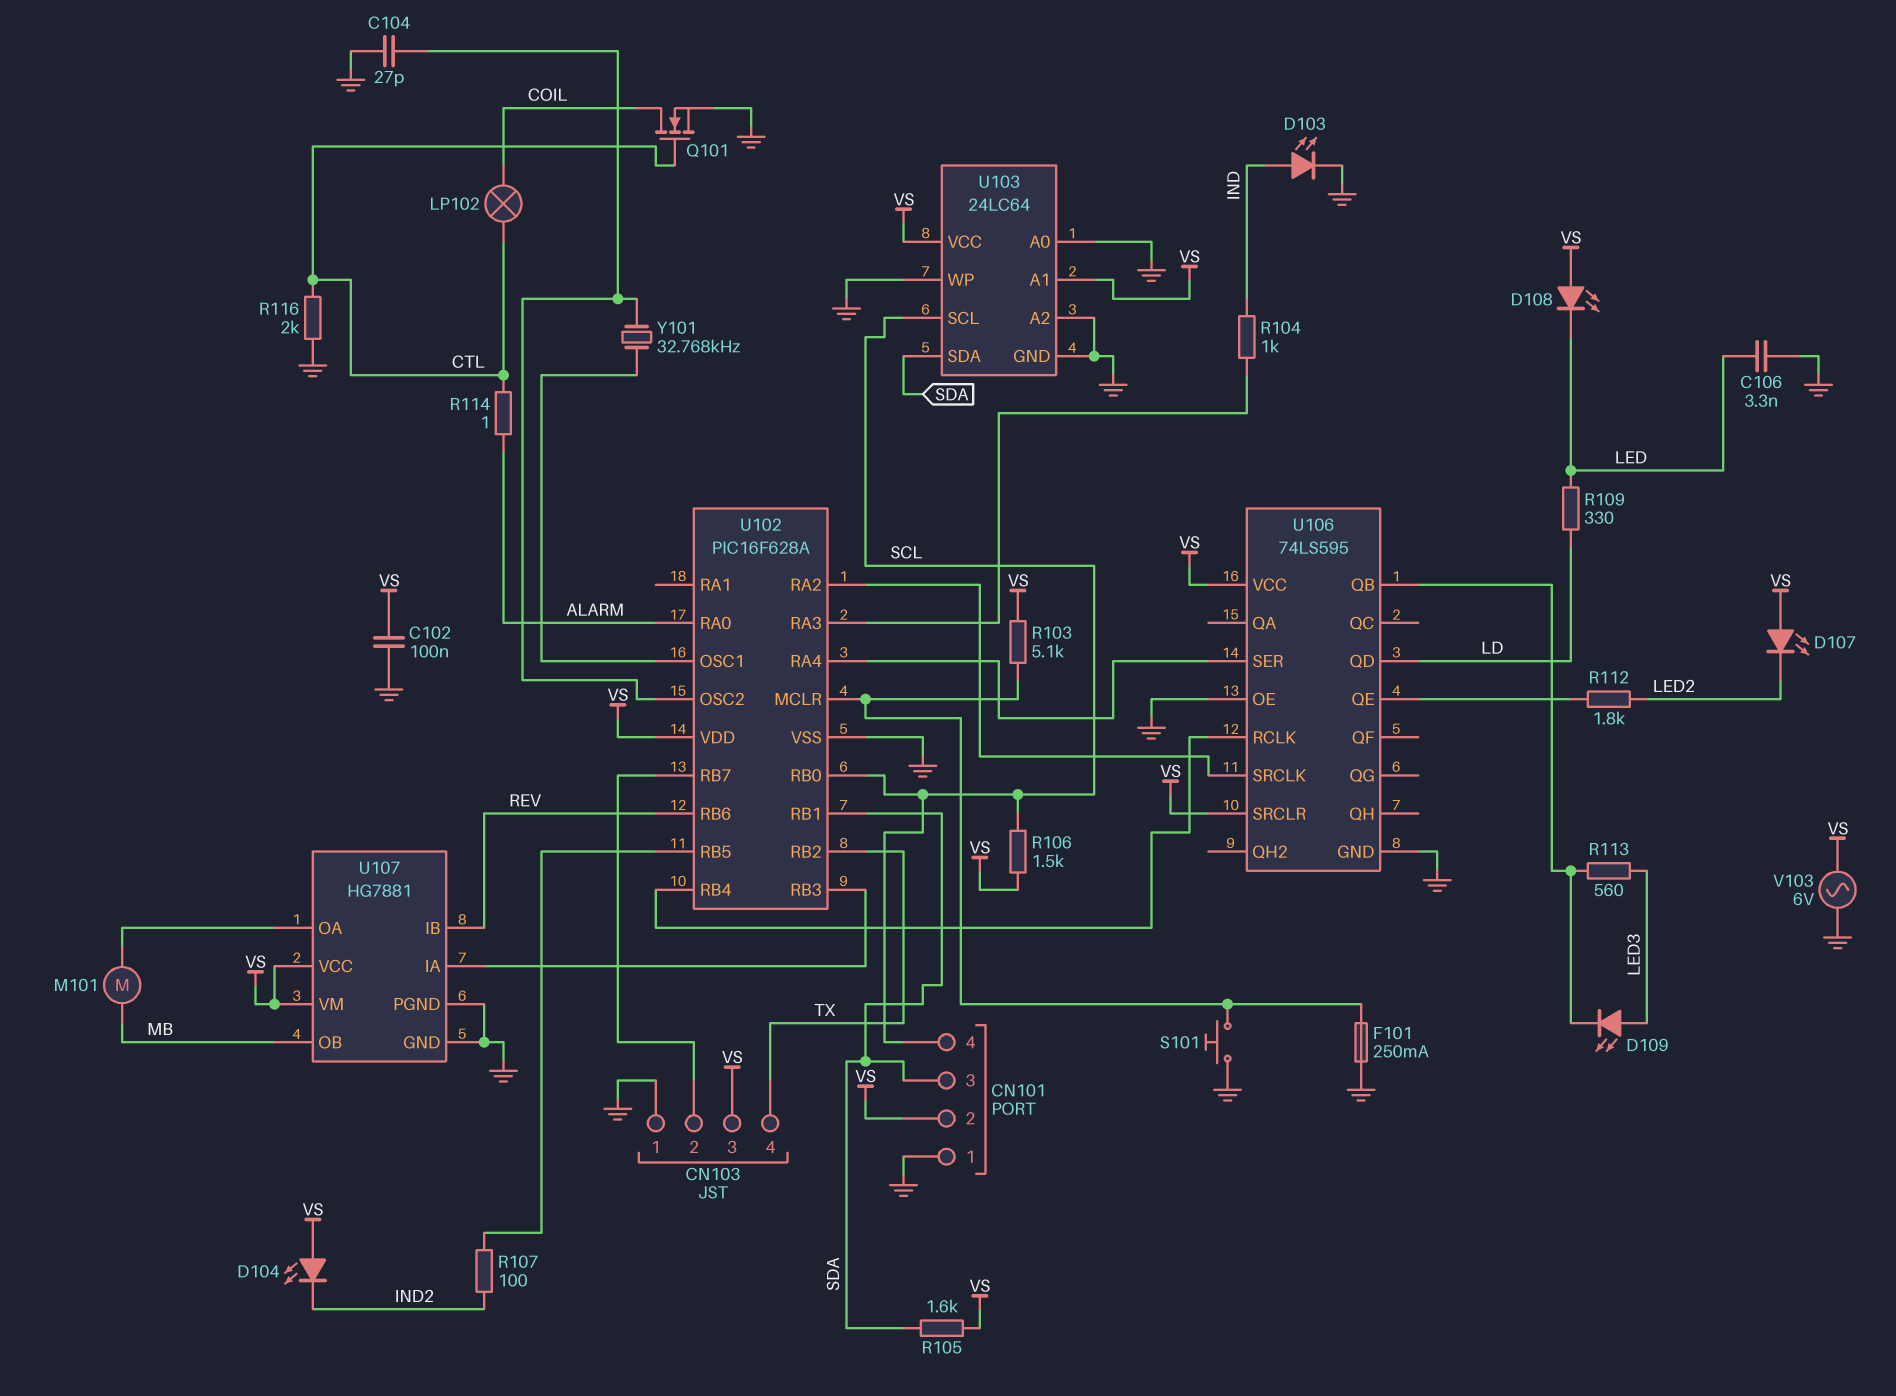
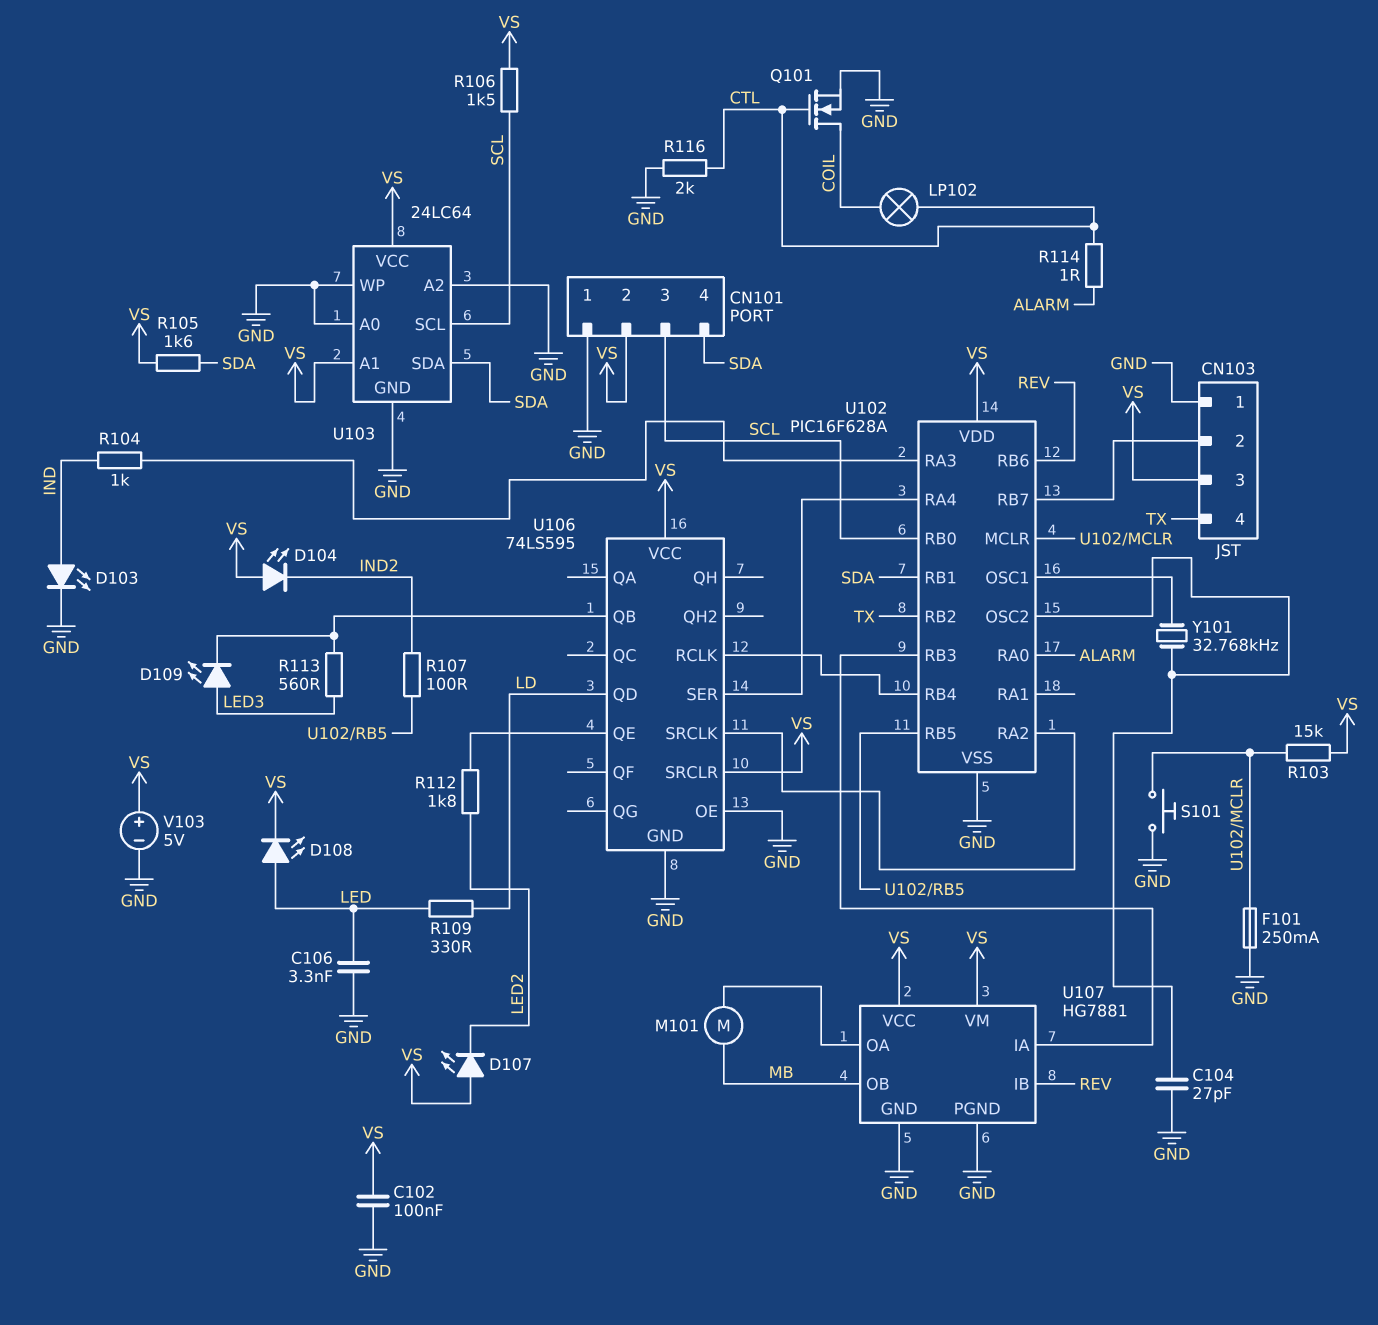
CN101 pin 3: SDA -> SCL
CN101 pin 4: SCL -> SDA
D108: LED (A VS, K LED) -> LED (A LED, K VS)
R103: 5.1k (U102/MCLR, VS) -> 15k (U102/MCLR, VS)
V103: AC 6V (GND, VS) -> 5V (plus VS, minus GND)

